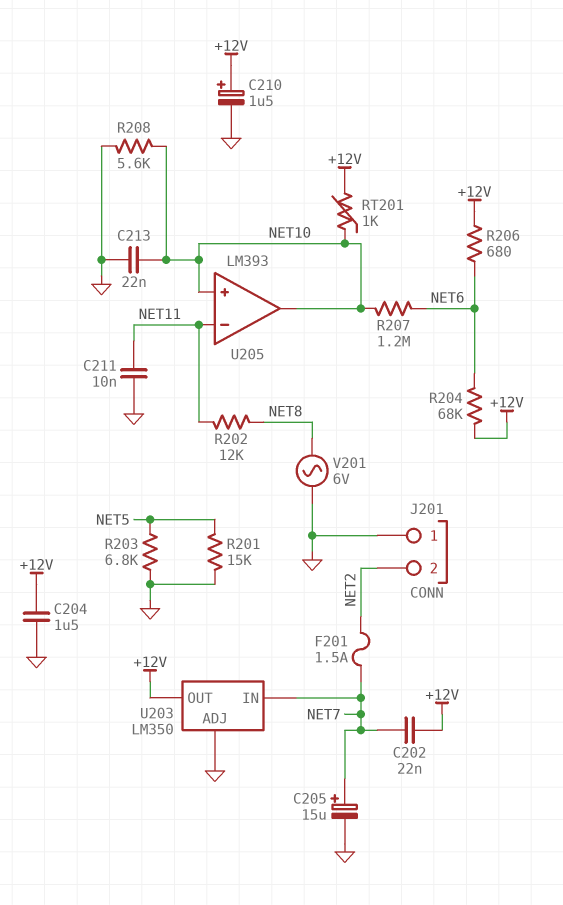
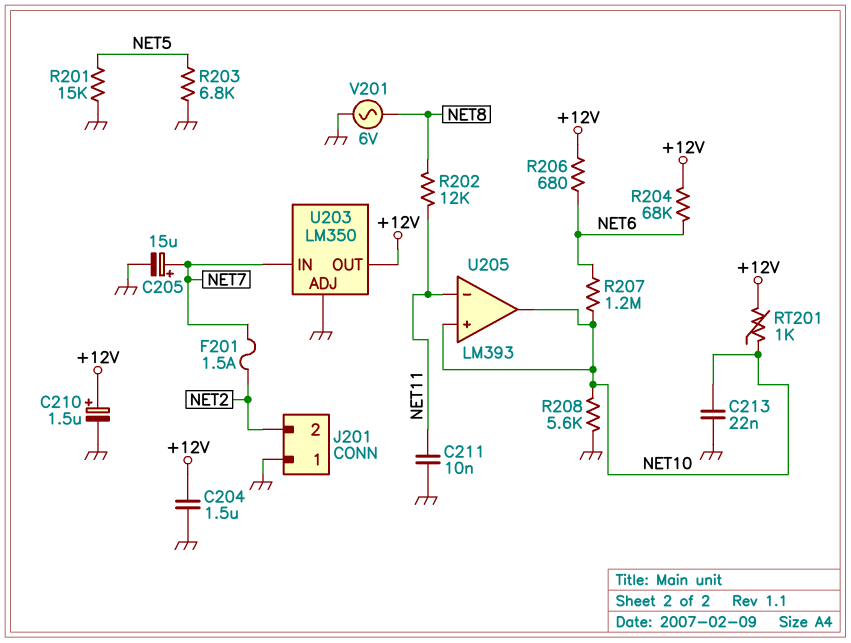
C202: 22nF (+12V, NET7) -> none

